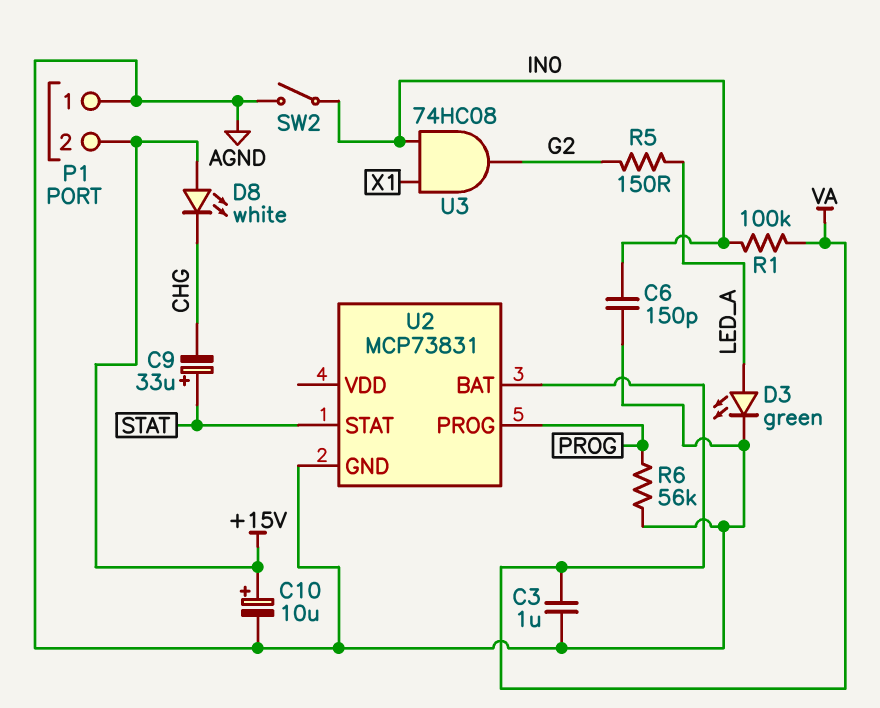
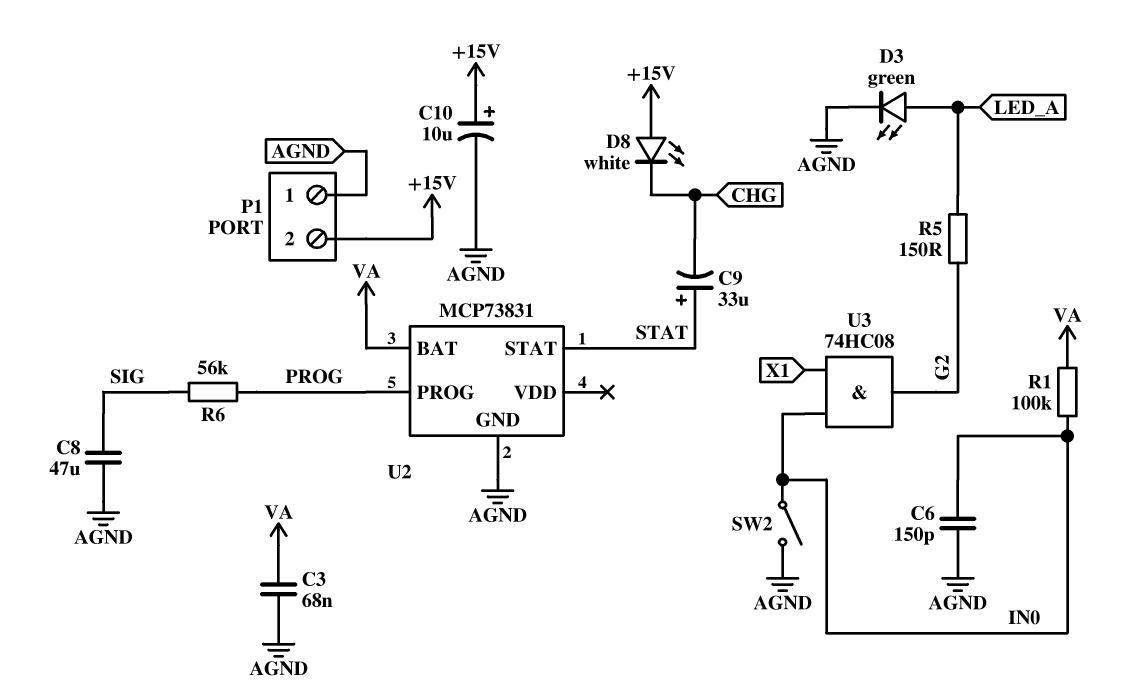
C3: 1uF (AGND, VA) -> 68nF (AGND, VA)
C8: none -> 47uF (AGND, SIG)
R6: 56k (AGND, PROG) -> 56k (PROG, SIG)

